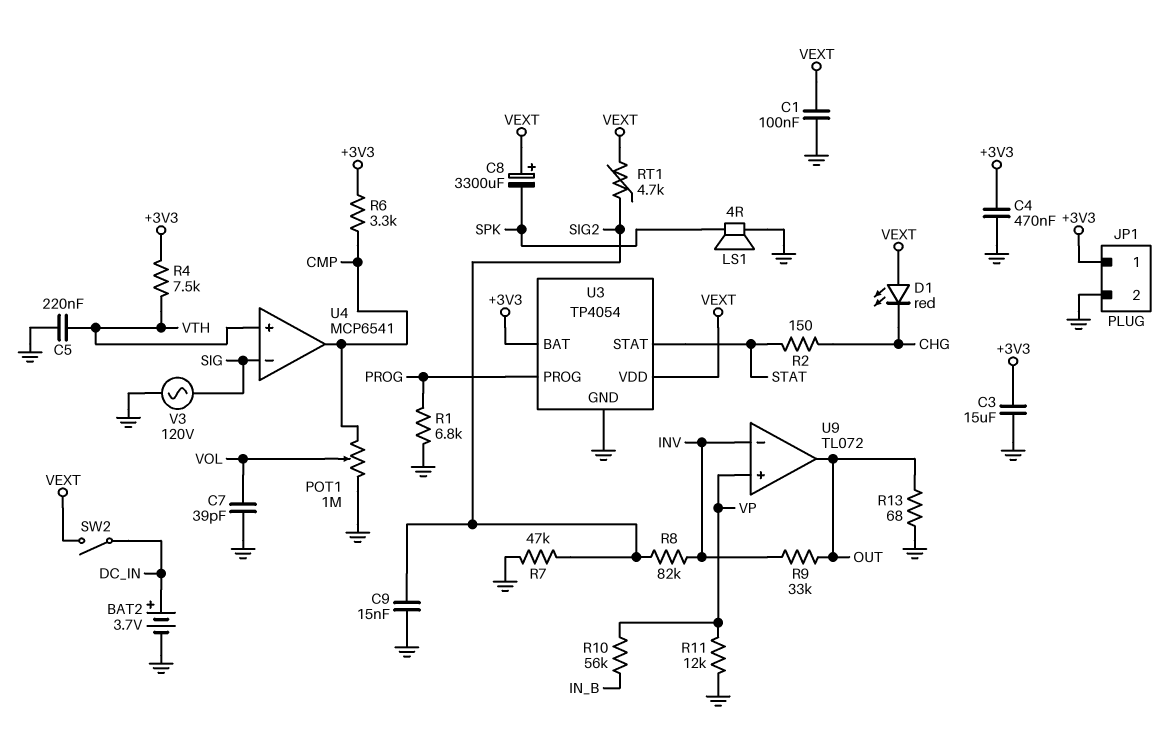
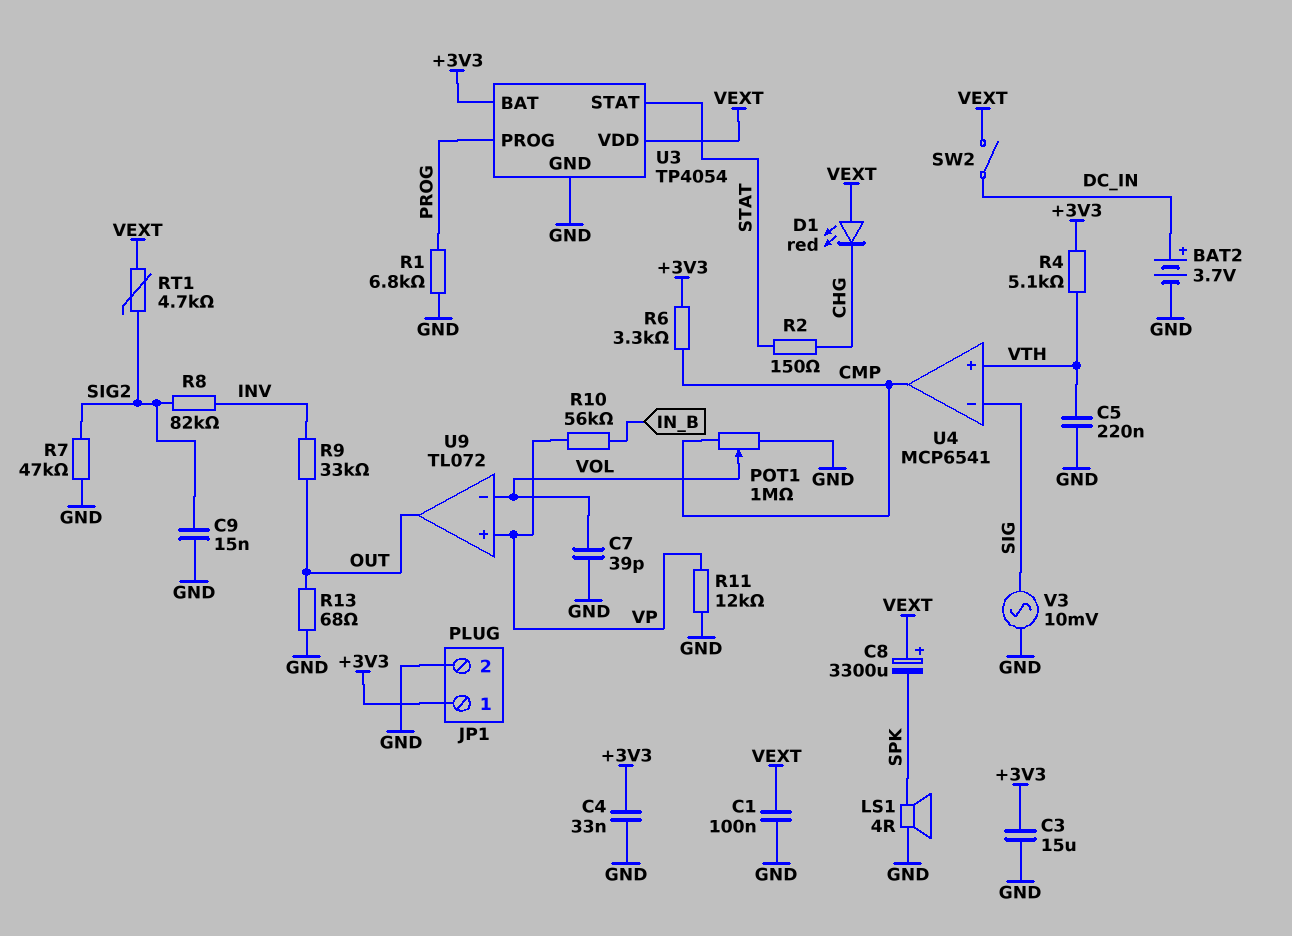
C4: 470nF (+3V3, GND) -> 33nF (+3V3, GND)
R4: 7.5k (+3V3, VTH) -> 5.1k (+3V3, VTH)
U9 pin in-: INV -> VOL
V3: AC 120V (GND, SIG) -> AC 10mV (GND, SIG)

